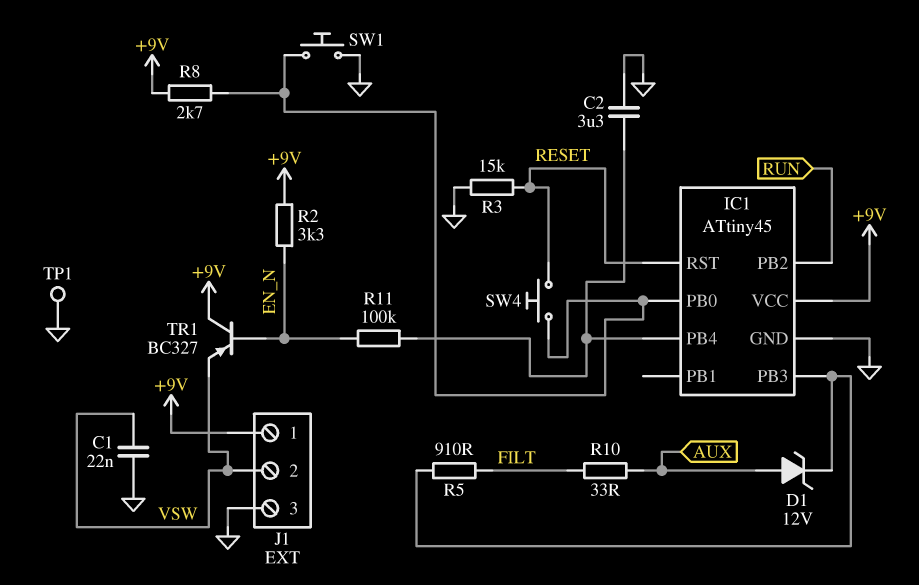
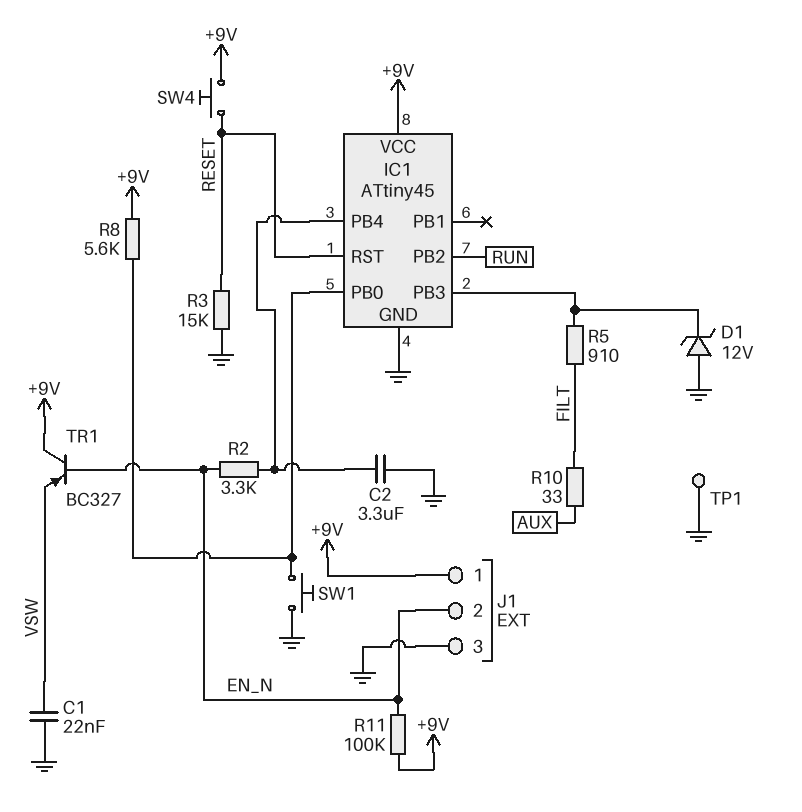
D1: zener 12V (A AUX, K IC1/PB3) -> zener 12V (A GND, K IC1/PB3)
J1 pin 2: VSW -> EN_N
R2: 3.3k (+9V, EN_N) -> 3.3k (EN_N, IC1/PB4)
R8: 2.7k (+9V, IC1/PB0) -> 5.6k (+9V, IC1/PB0)
R11: 100k (EN_N, IC1/PB4) -> 100k (+9V, EN_N)
SW4: button (IC1/PB0, RESET) -> button (+9V, RESET)

